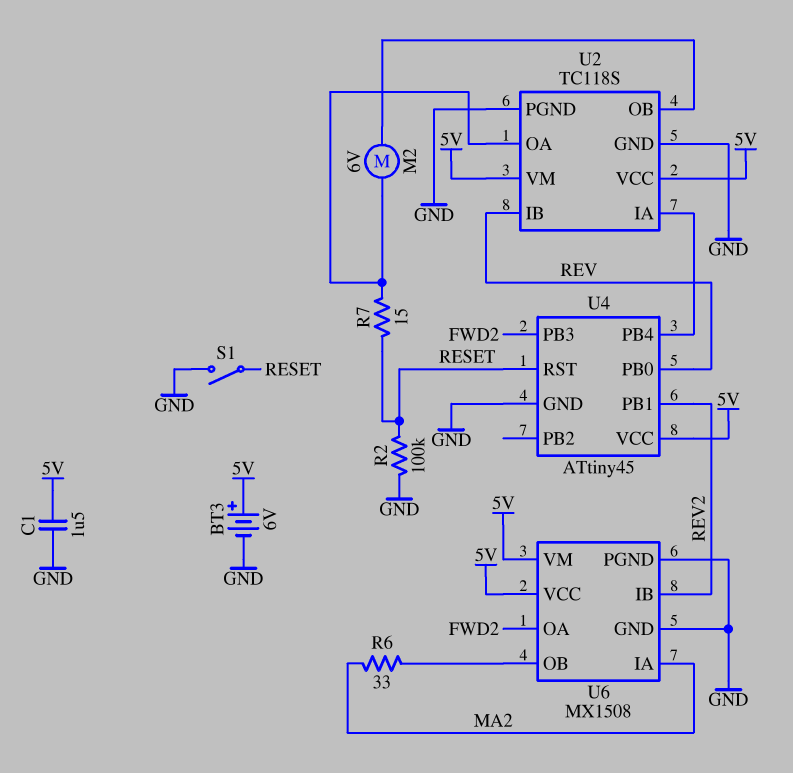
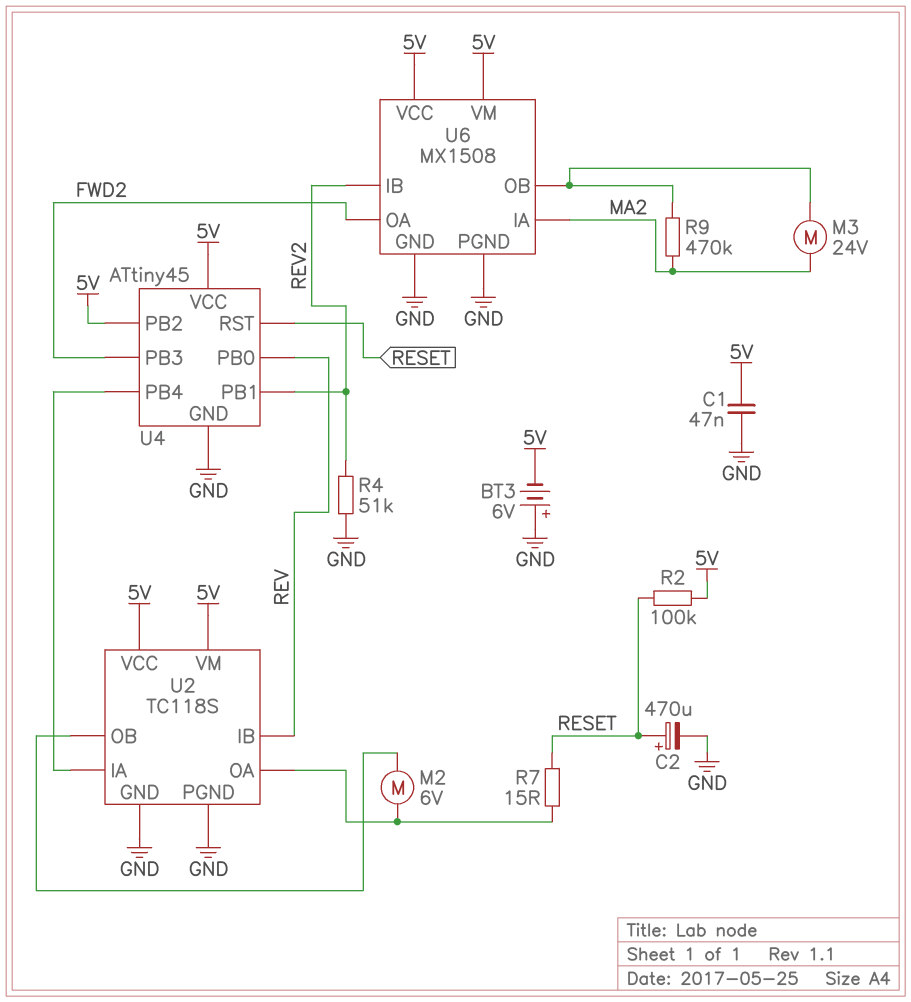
BT3: 6V (plus 5V, minus GND) -> 6V (plus GND, minus 5V)
C1: 1.5uF (5V, GND) -> 47nF (5V, GND)
C2: none -> 470uF (plus RESET, minus GND)
M3: none -> motor 24V (MA2, U6/OB)
R2: 100k (GND, RESET) -> 100k (5V, RESET)
R4: none -> 51k (GND, REV2)
R6: 33 (MA2, U6/OB) -> none
R9: none -> 470k (MA2, U6/OB)
S1: switch (GND, RESET) -> none
U4 pin PB2: none -> 5V

